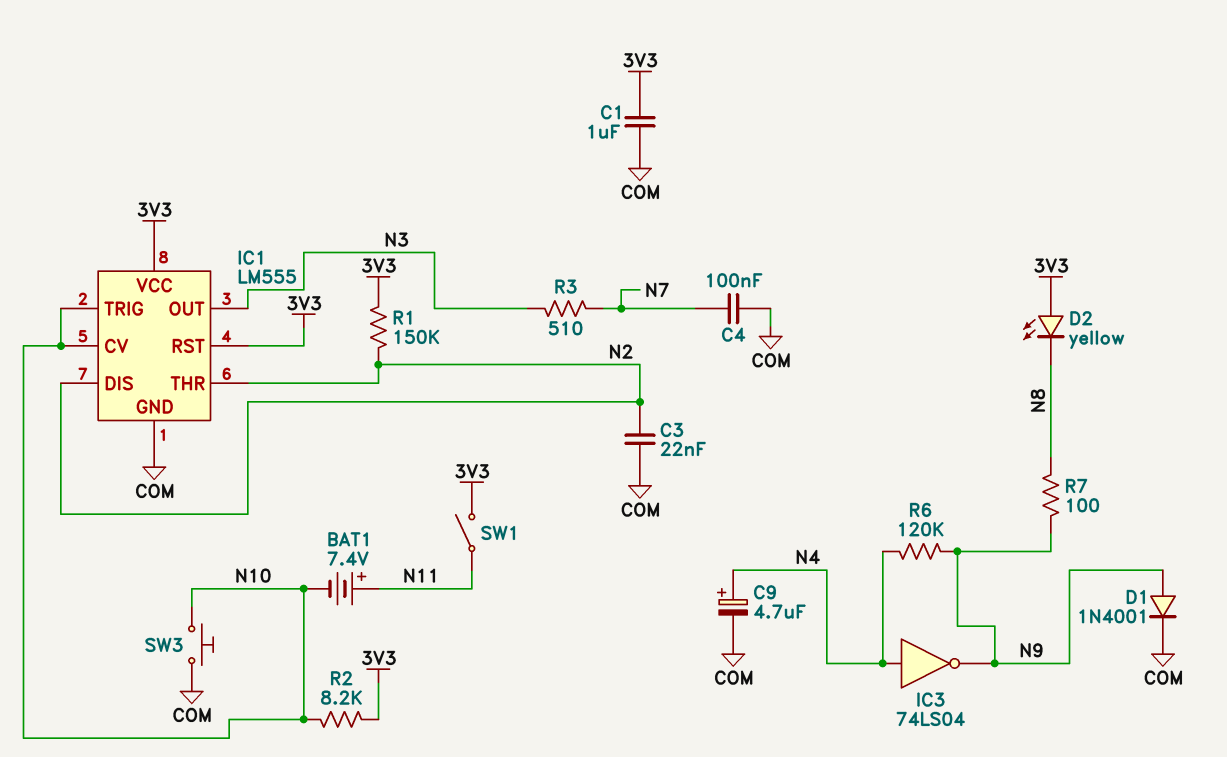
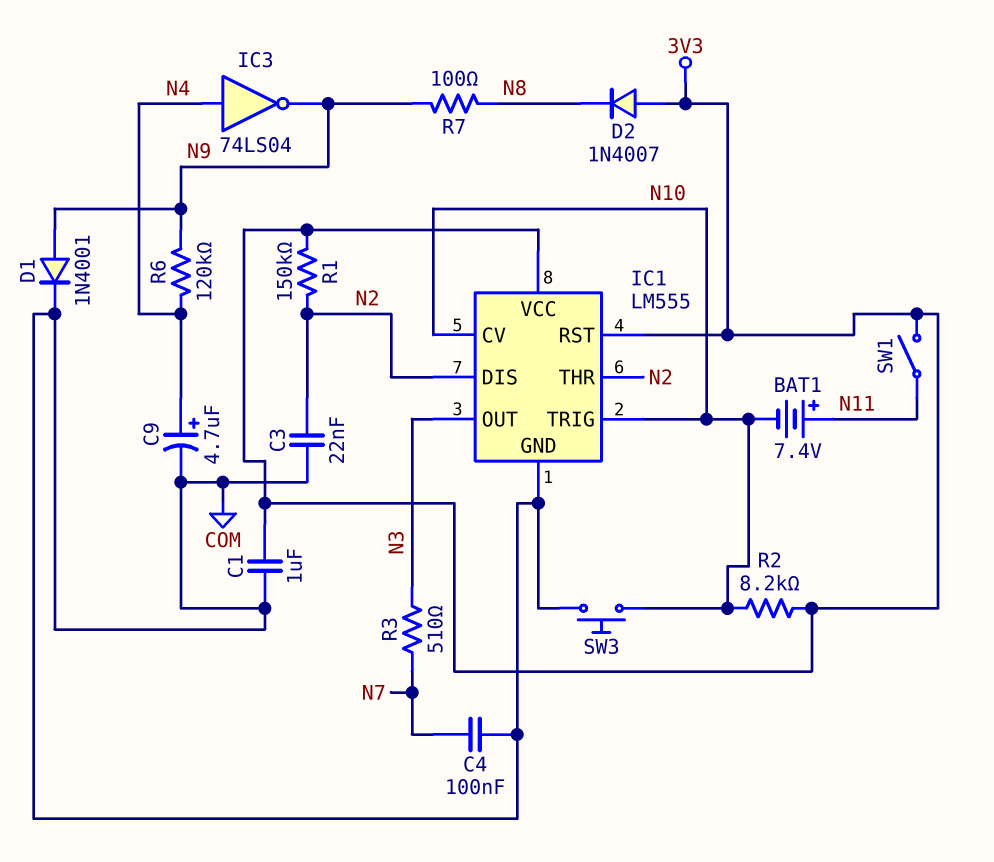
D2: LED yellow (A 3V3, K N8) -> diode 1N4007 (A 3V3, K N8)

